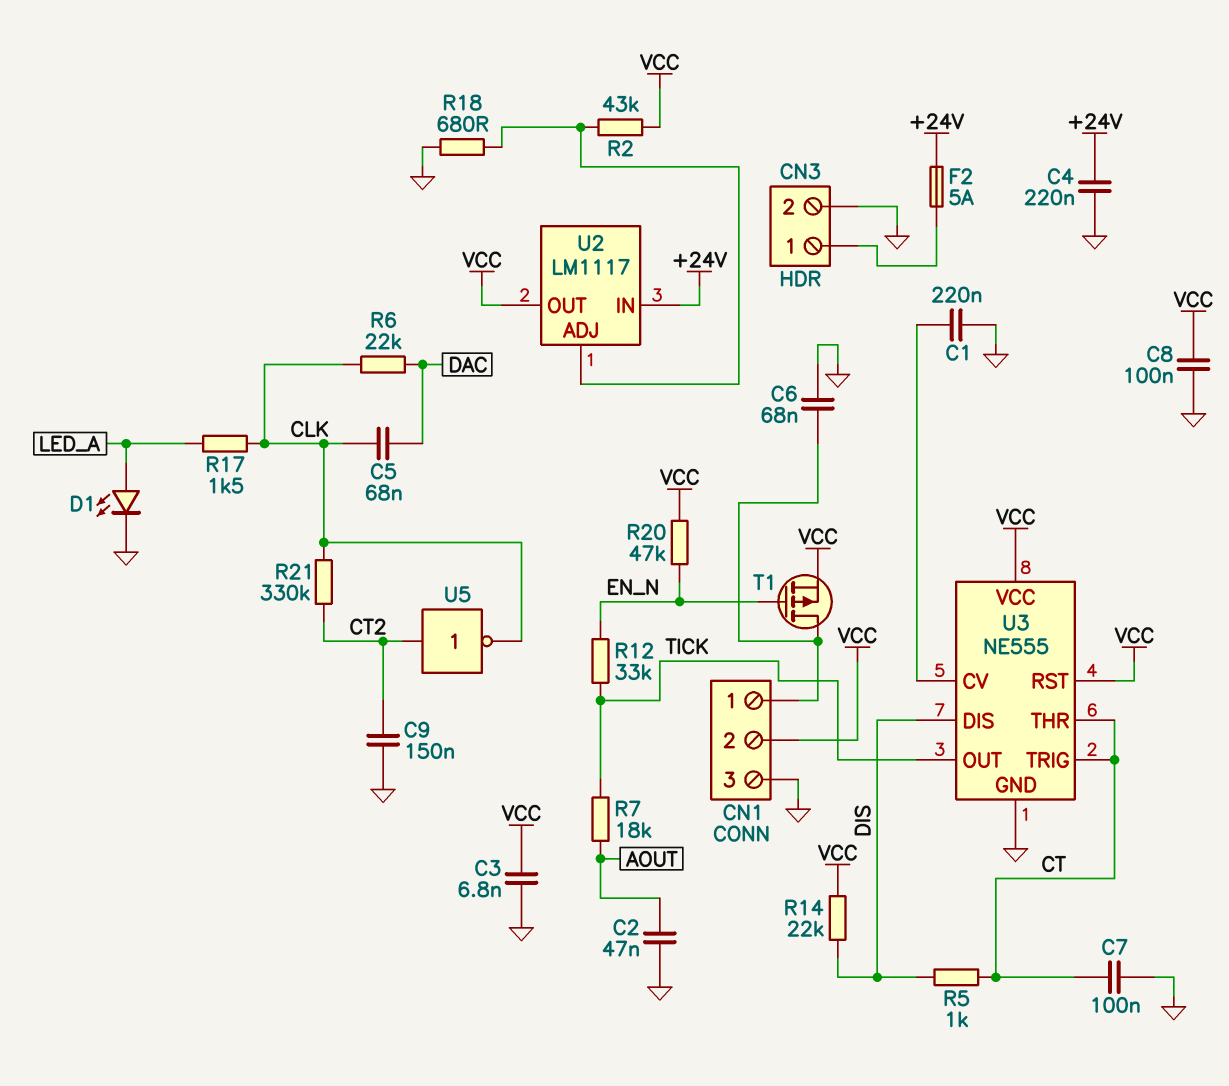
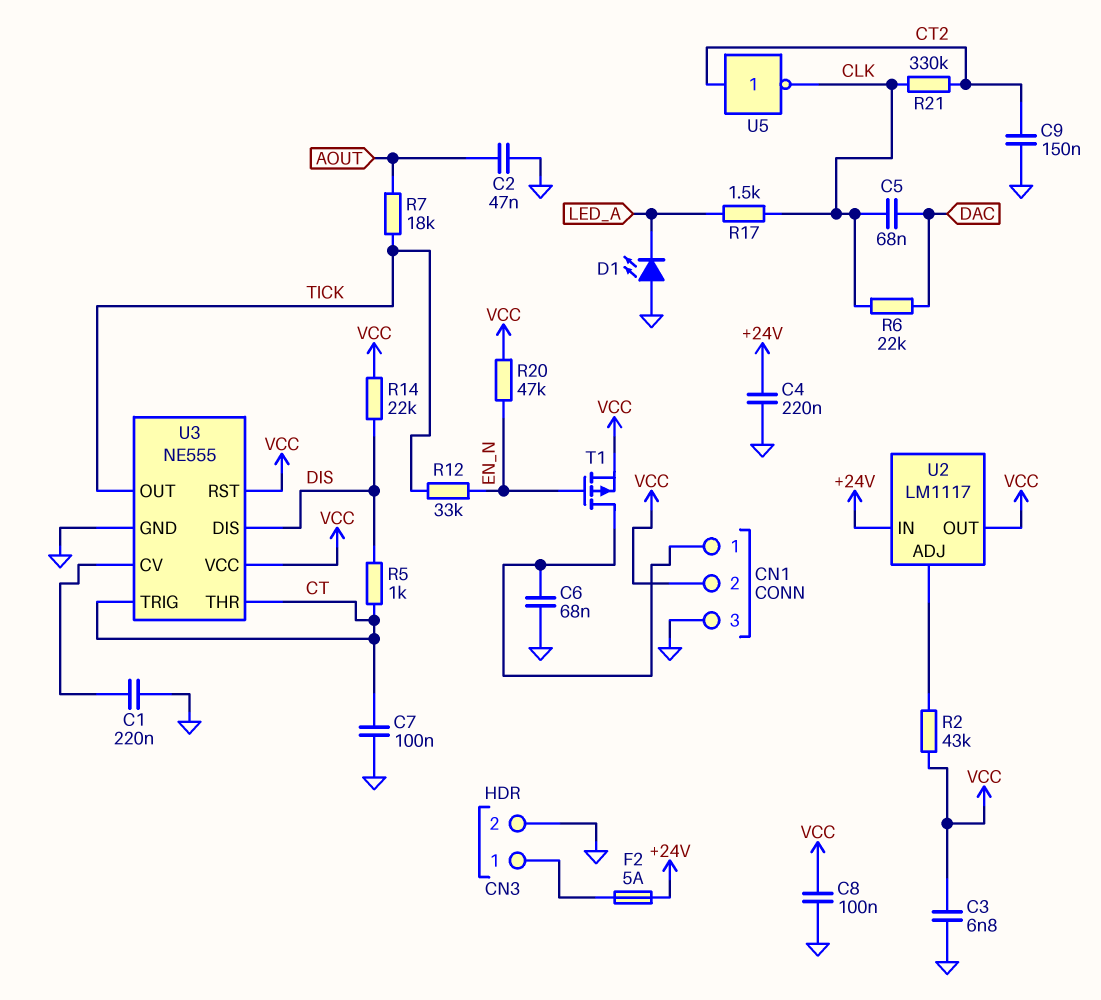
D1: LED (A LED_A, K GND) -> LED (A GND, K LED_A)
R18: 680 (GND, U2/ADJ) -> none

